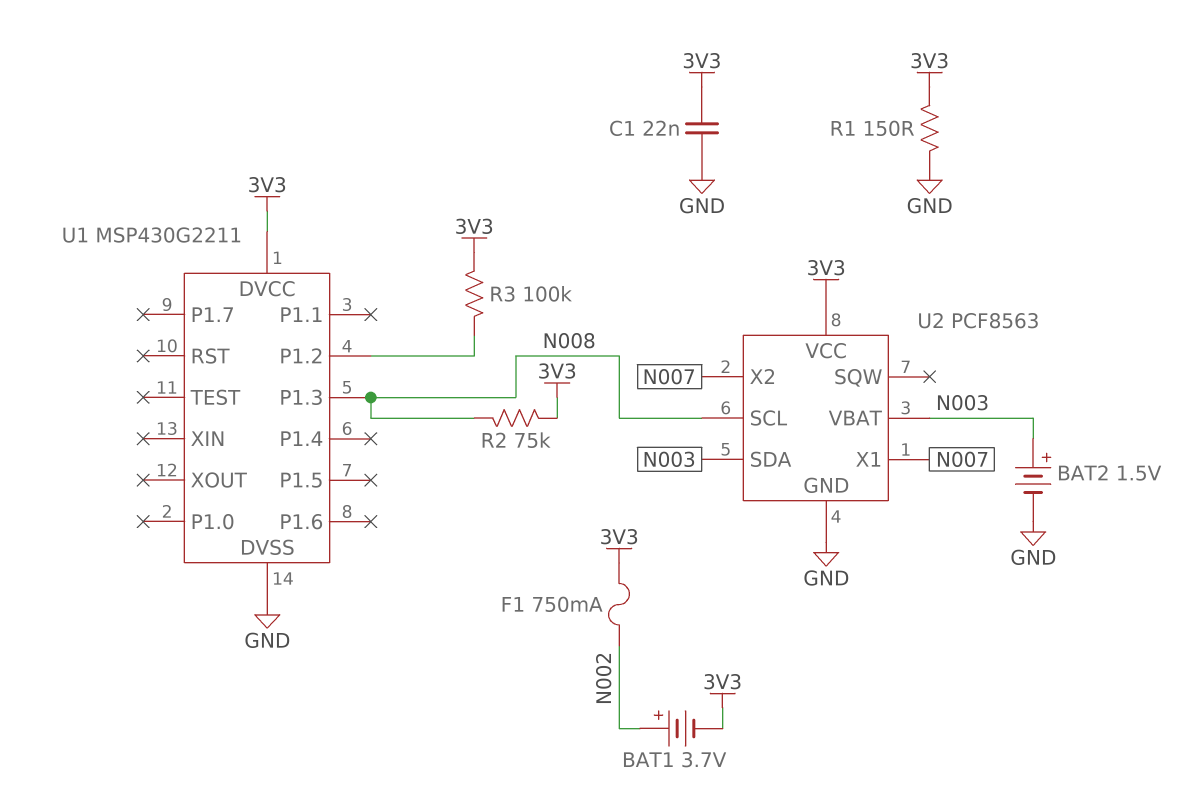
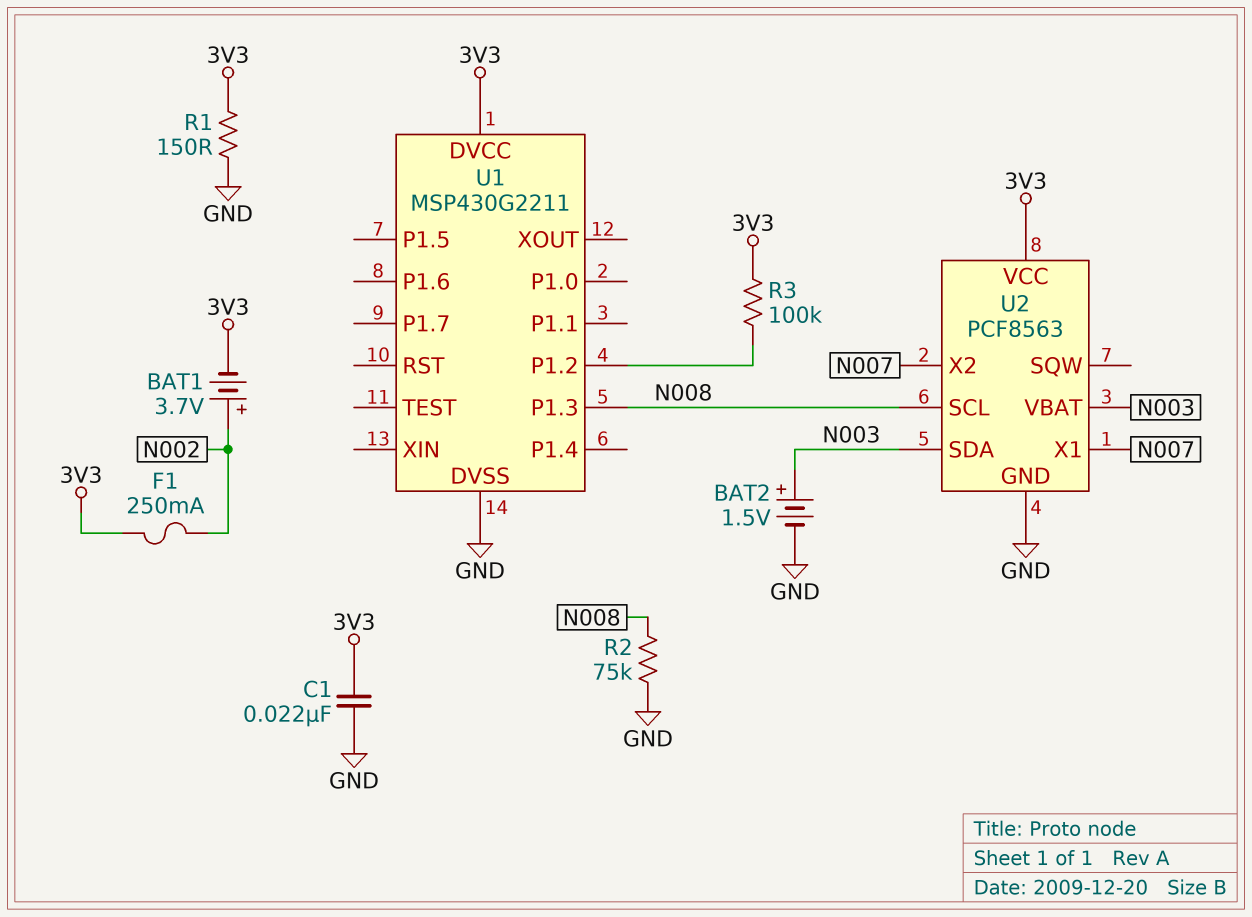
F1: 750mA (3V3, N002) -> 250mA (3V3, N002)
R2: 75k (3V3, N008) -> 75k (GND, N008)

